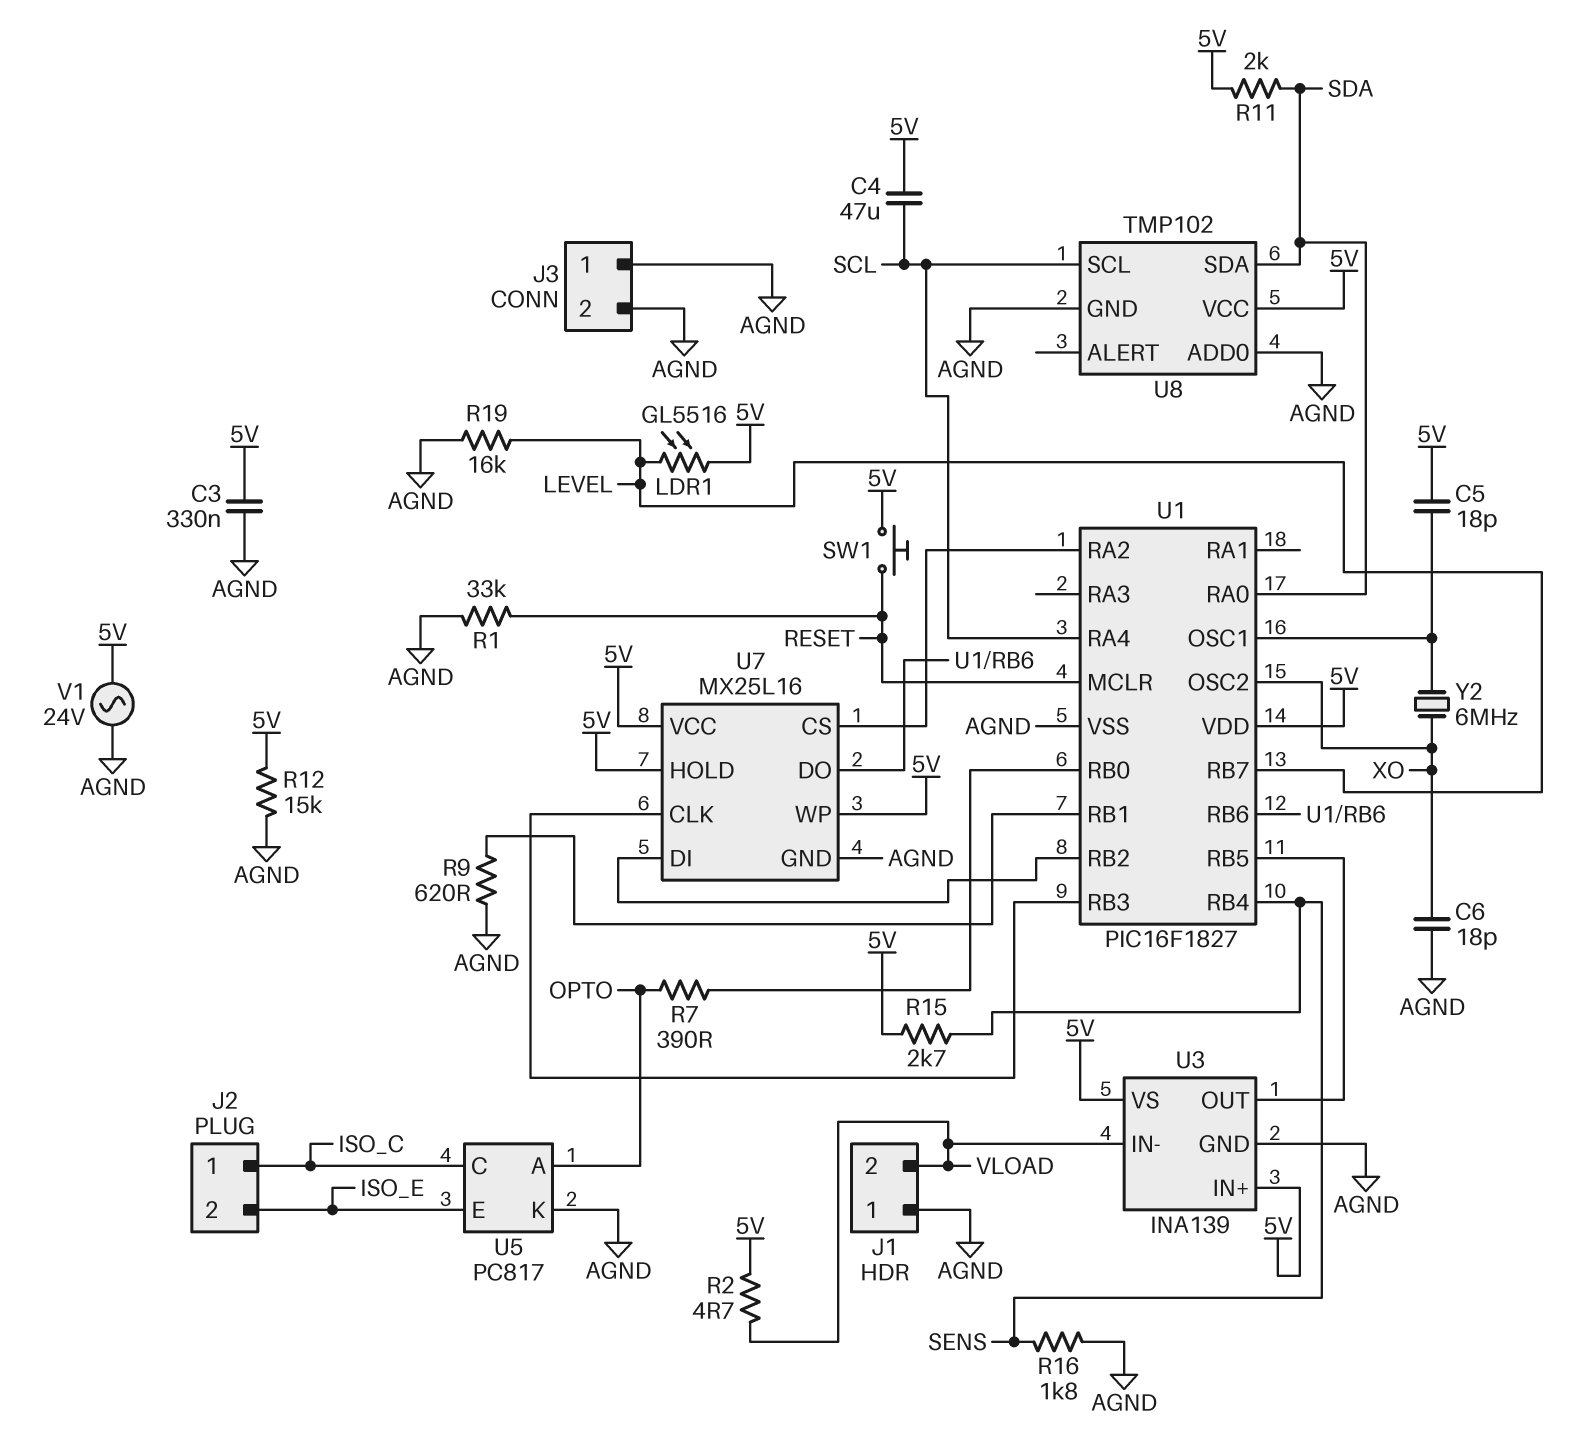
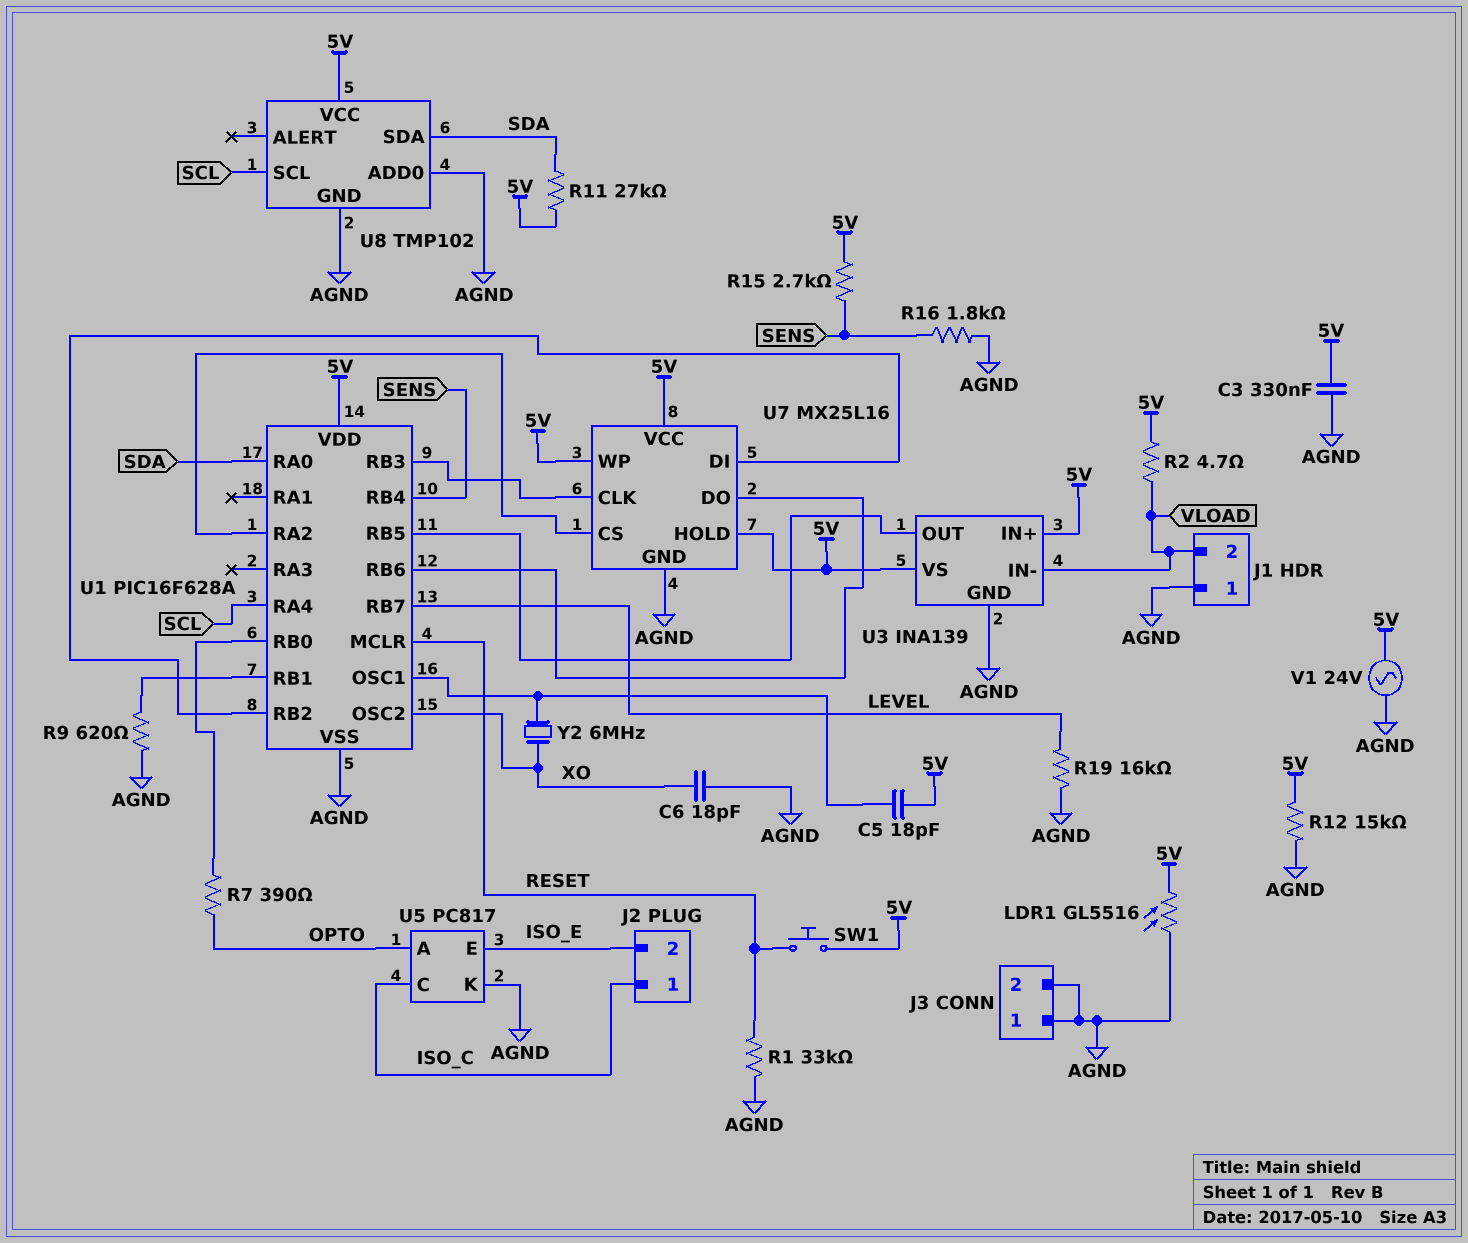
C4: 47uF (5V, SCL) -> none
LDR1: GL5516 (5V, LEVEL) -> GL5516 (5V, AGND)
R11: 2k (5V, SDA) -> 27k (5V, SDA)
U1: PIC16F1827 -> PIC16F628A

